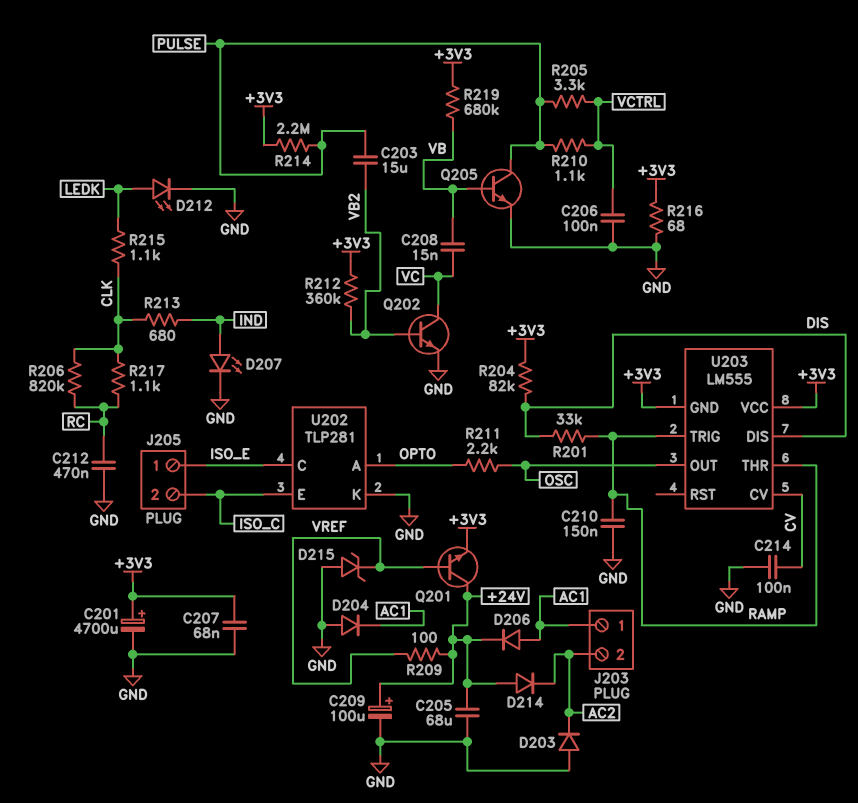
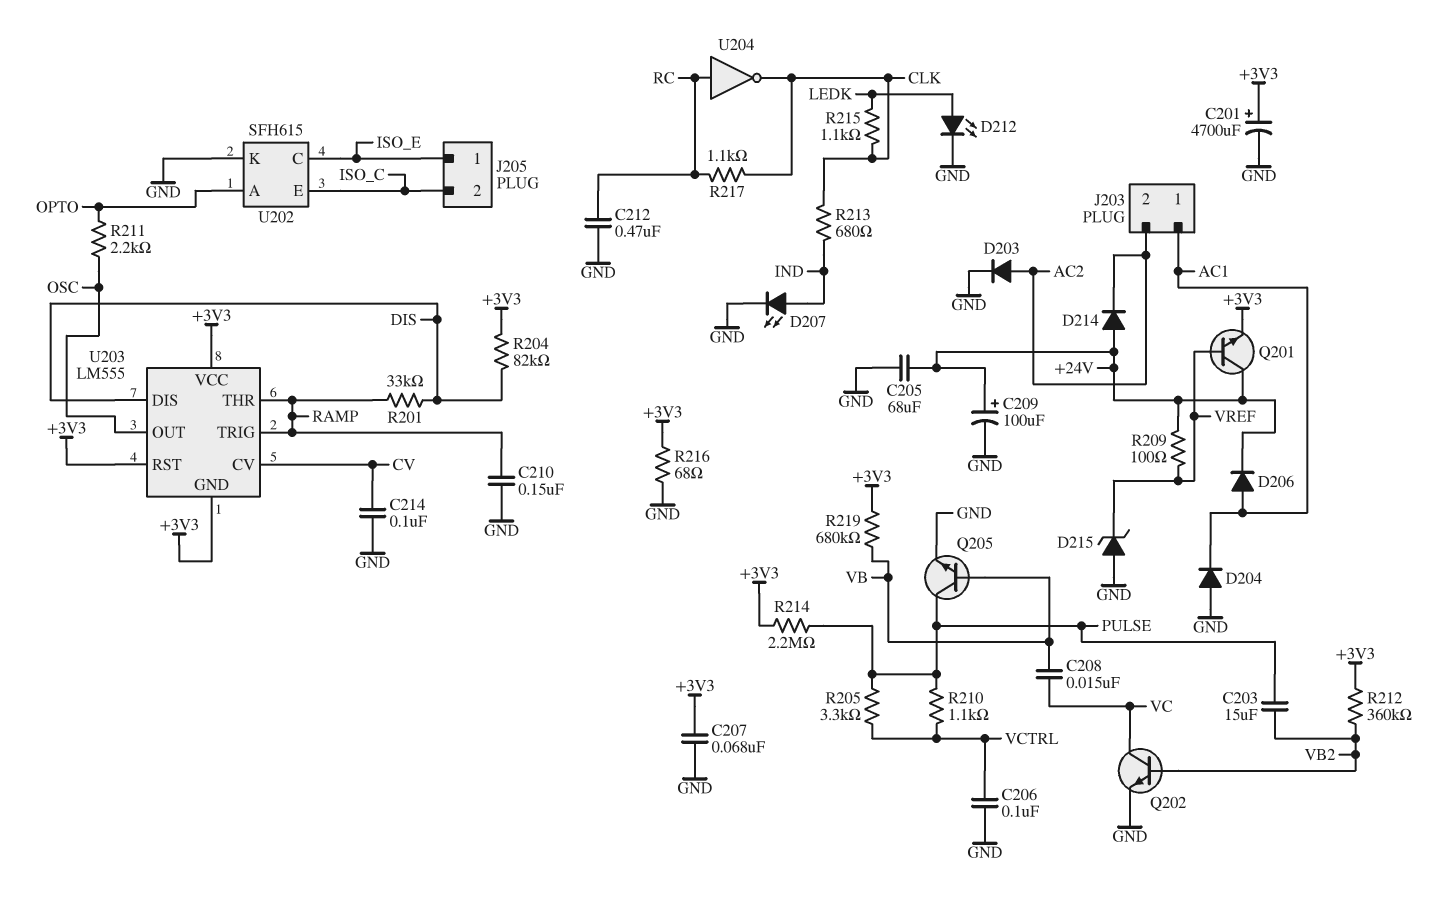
D203: diode (A GND, K AC2) -> diode (A AC2, K GND)
R206: 820k (CLK, RC) -> none
U202: TLP281 -> SFH615
U203 pin RST: none -> +3V3
U204: none -> NOT (in RC, out CLK)

